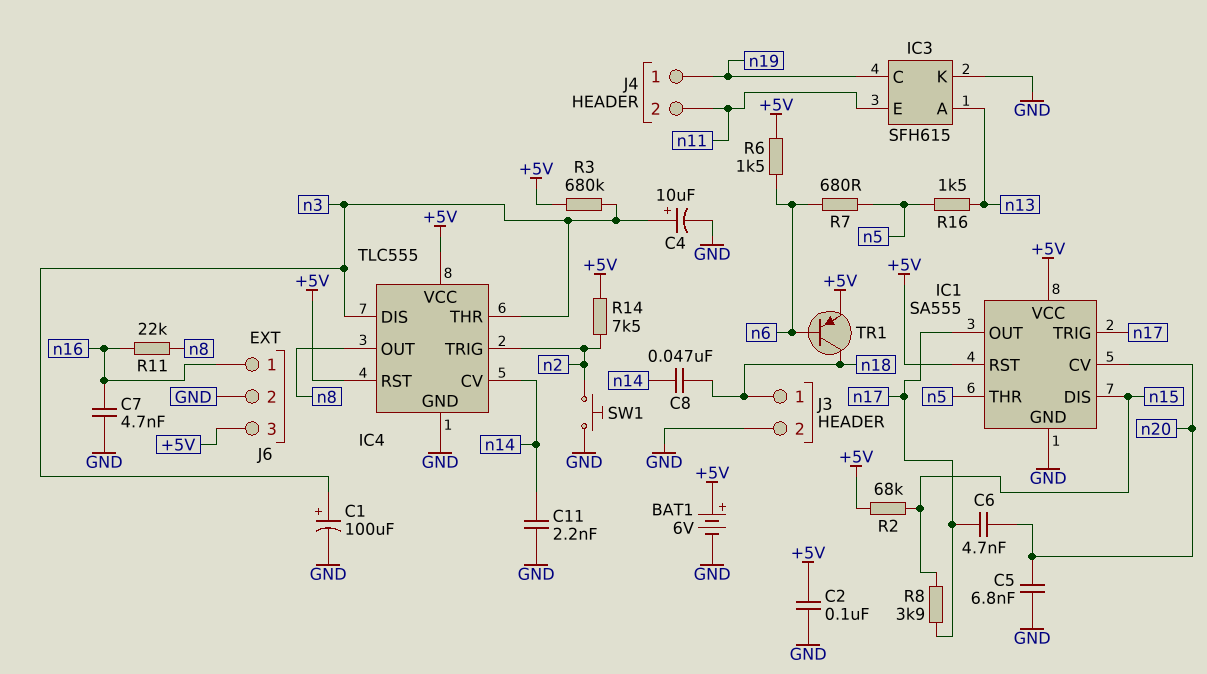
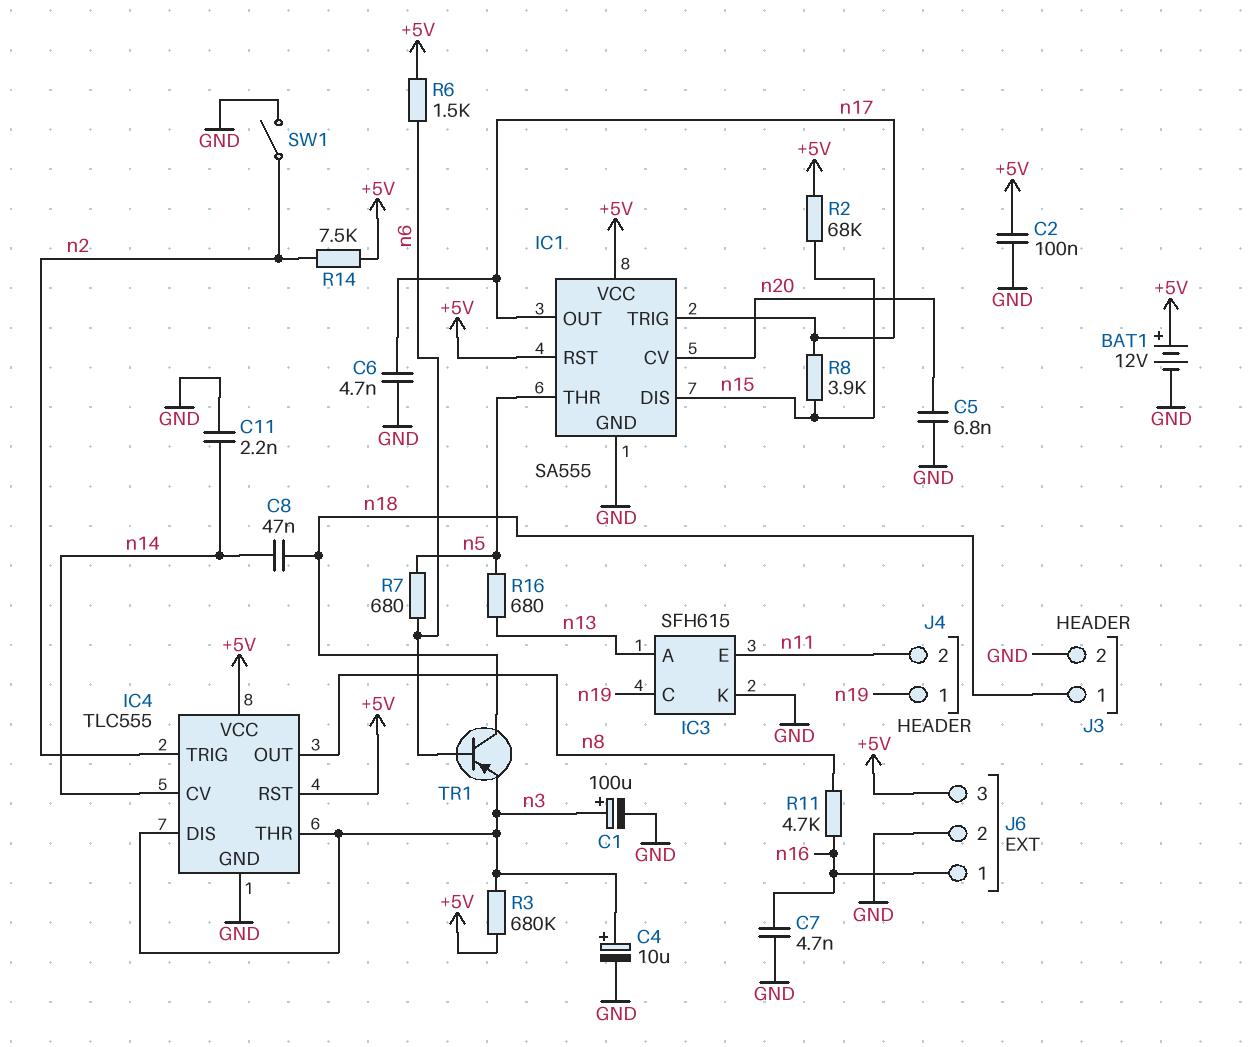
BAT1: 6V (plus +5V, minus GND) -> 12V (plus +5V, minus GND)
C6: 4.7nF (n17, n20) -> 4.7nF (GND, n17)
R11: 22k (n8, n16) -> 4.7k (n8, n16)
R16: 1.5k (n5, n13) -> 680 (n5, n13)
SW1: button (GND, n2) -> switch (GND, n2)
TR1: PNP (B n6, C n18, E +5V) -> PNP (B n6, C n18, E n3)

